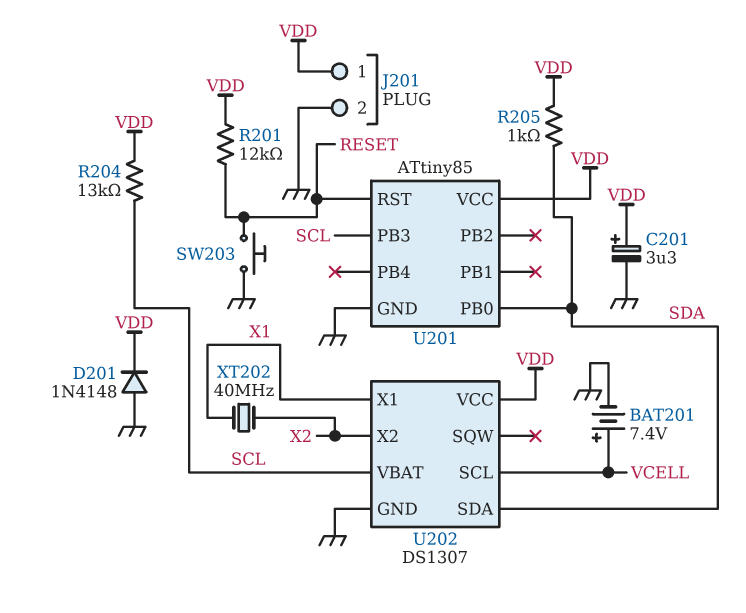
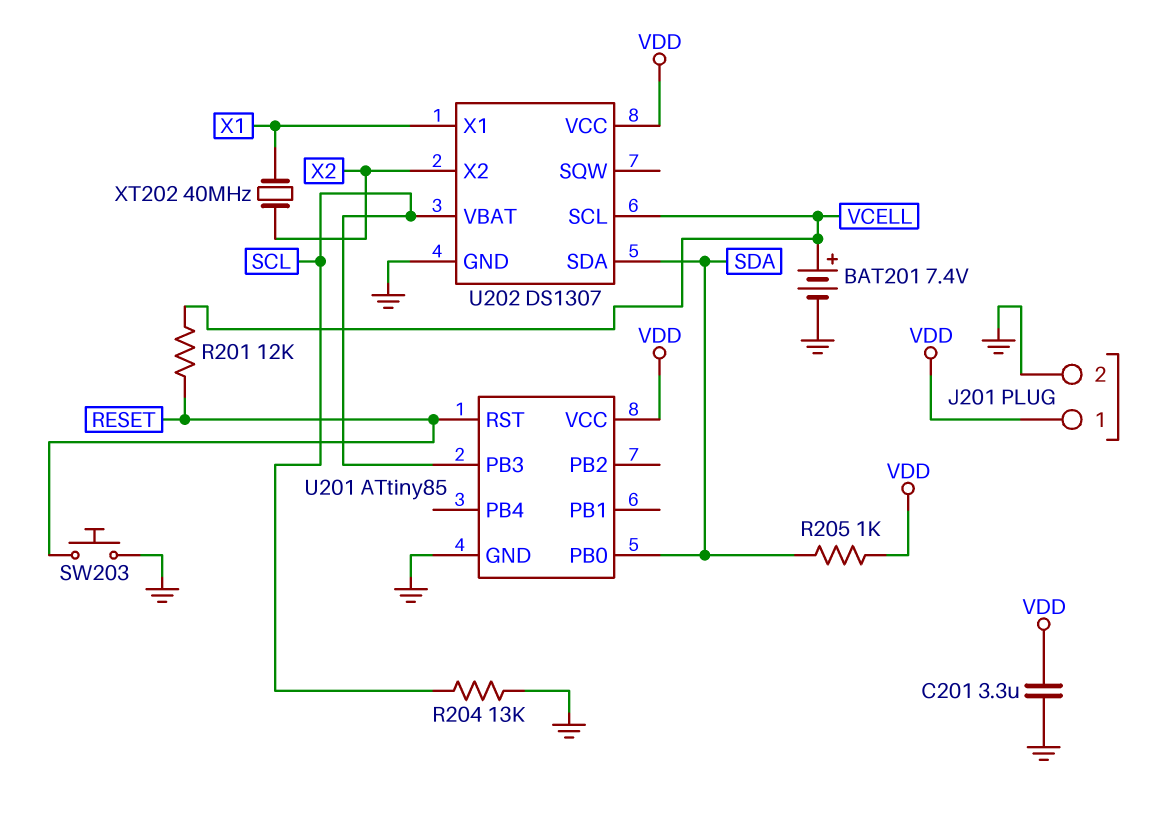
C201: 3.3uF (plus VDD, minus GND) -> 3.3uF (GND, VDD)
D201: diode 1N4148 (A GND, K VDD) -> none
R201: 12k (RESET, VDD) -> 12k (RESET, VCELL)
R204: 13k (SCL, VDD) -> 13k (GND, SCL)

